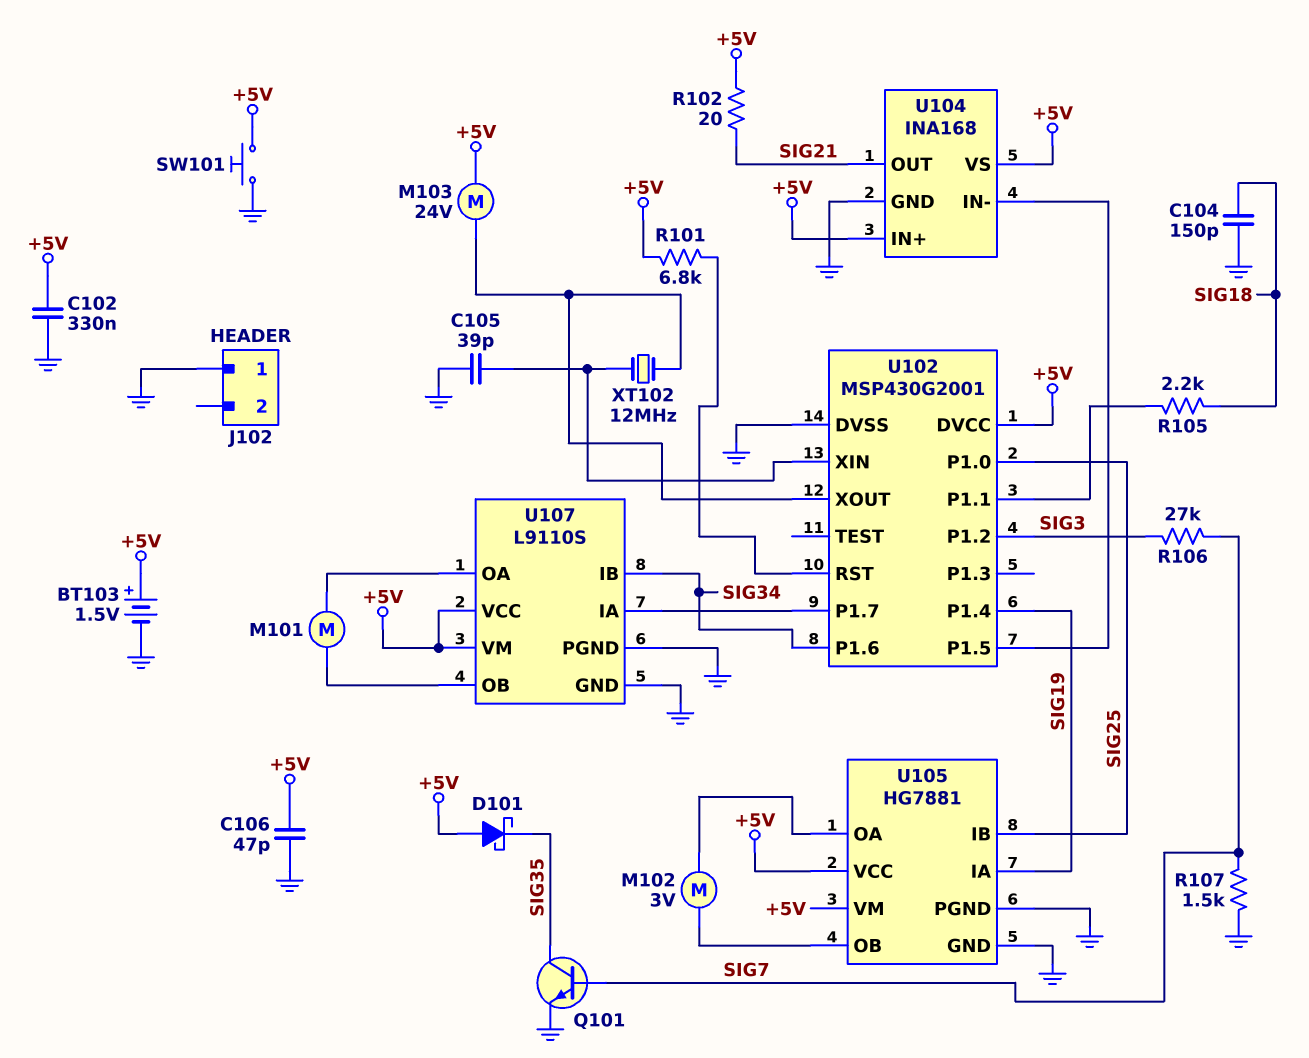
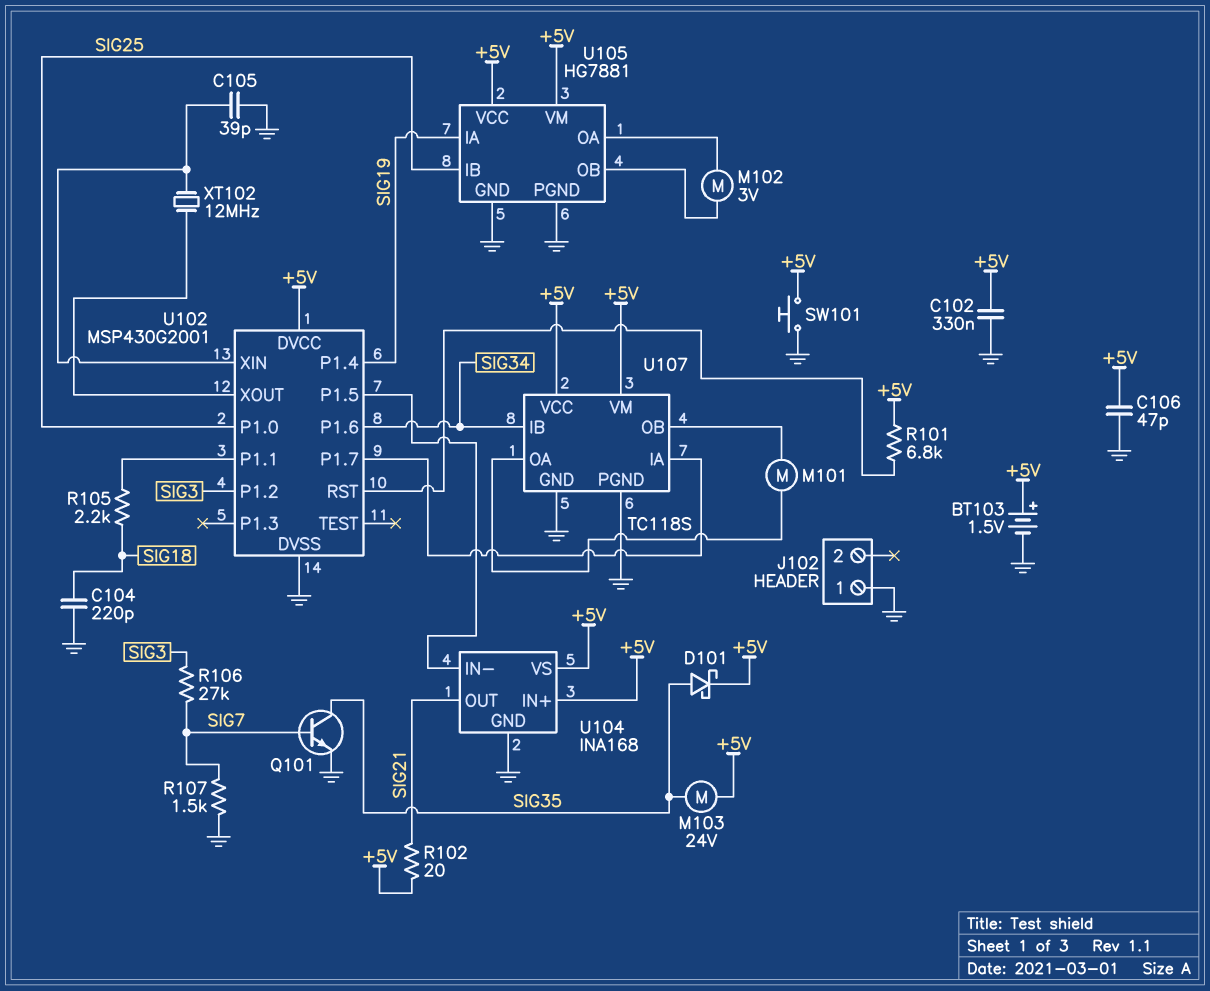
C104: 150pF (GND, SIG18) -> 220pF (GND, SIG18)
D101: schottky (A +5V, K SIG35) -> schottky (A SIG35, K +5V)
M103: motor 24V (+5V, U102/XOUT) -> motor 24V (+5V, SIG35)
U107: L9110S -> TC118S

